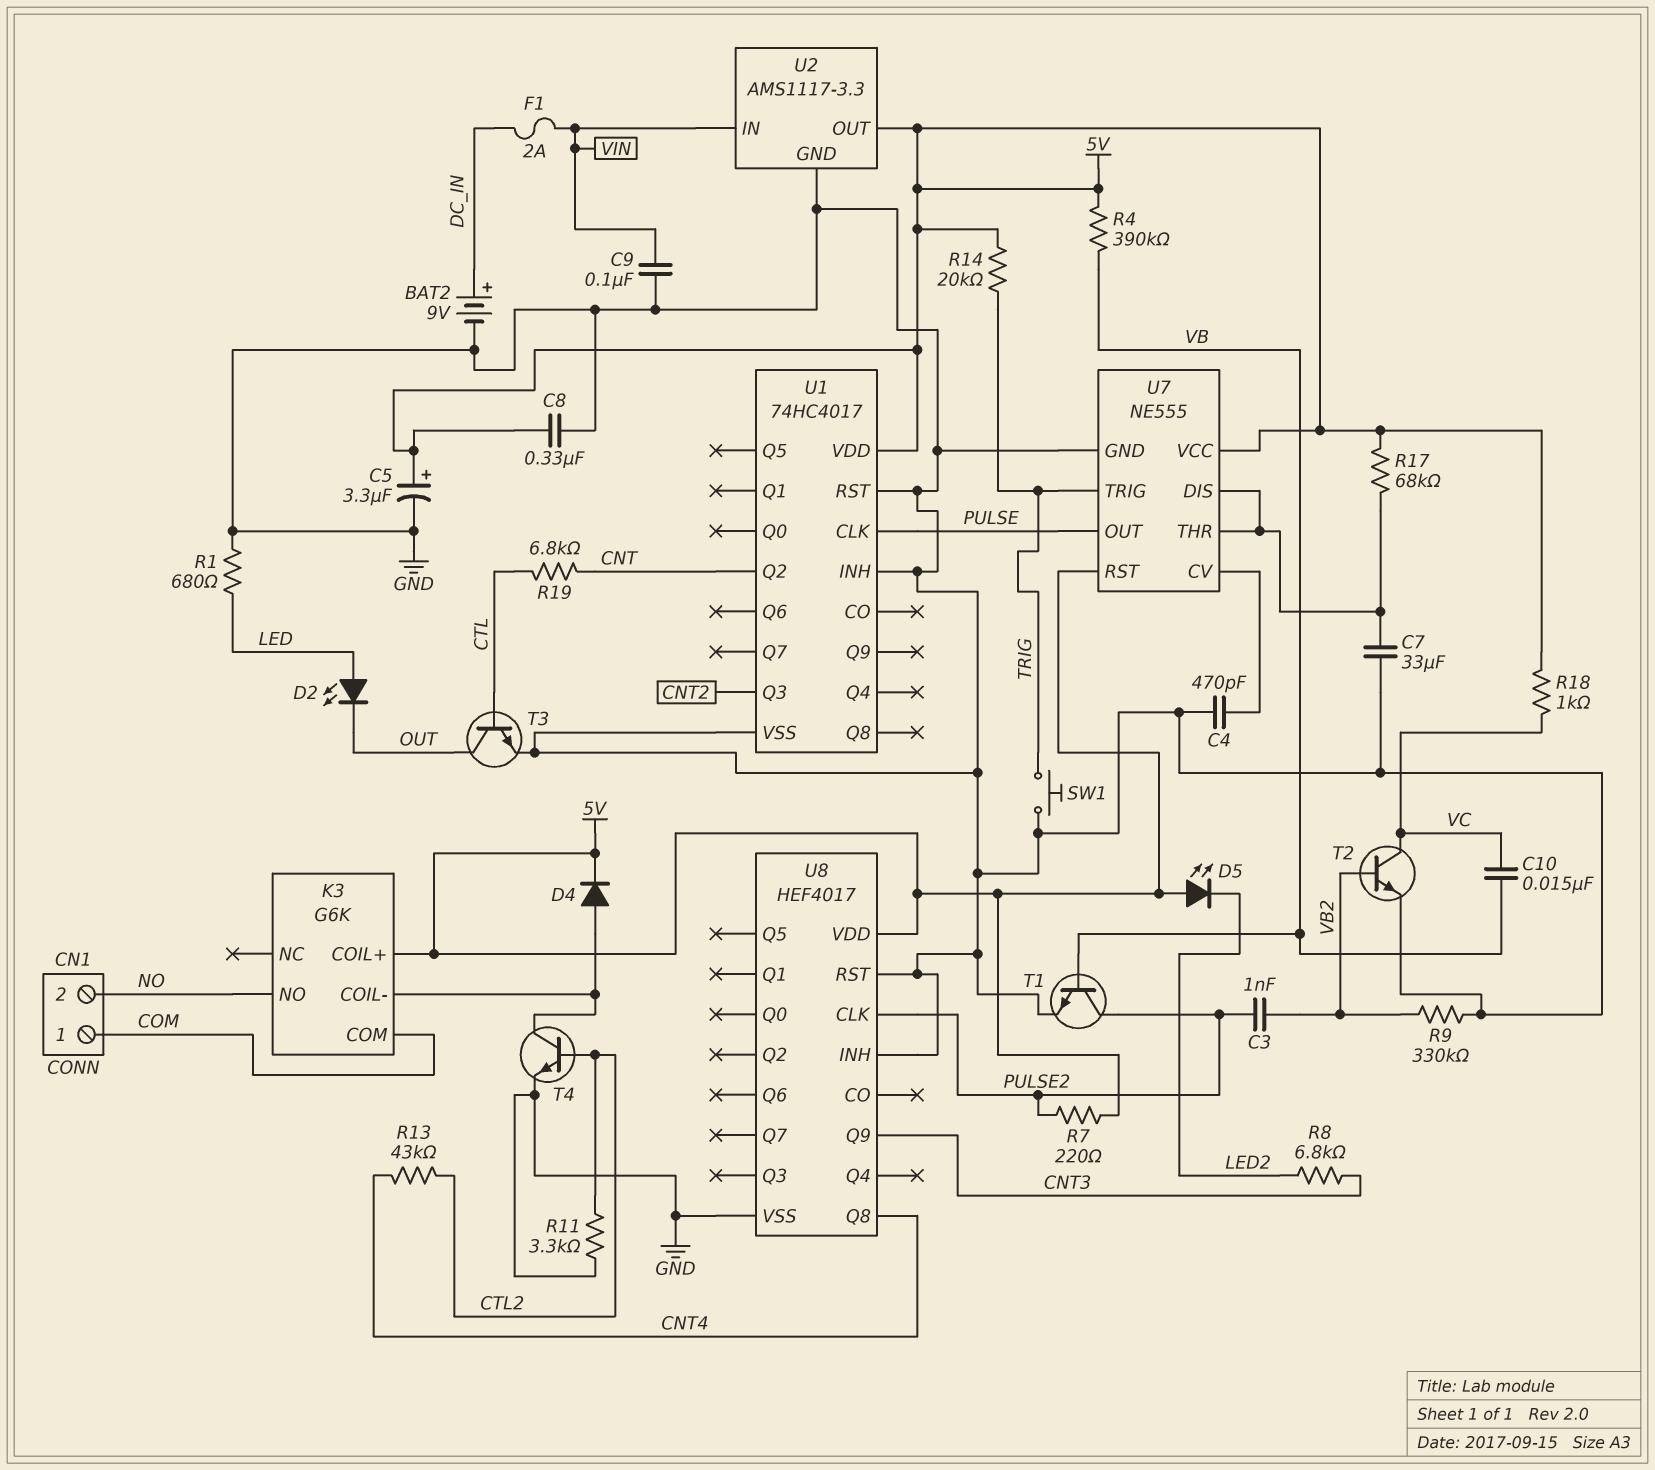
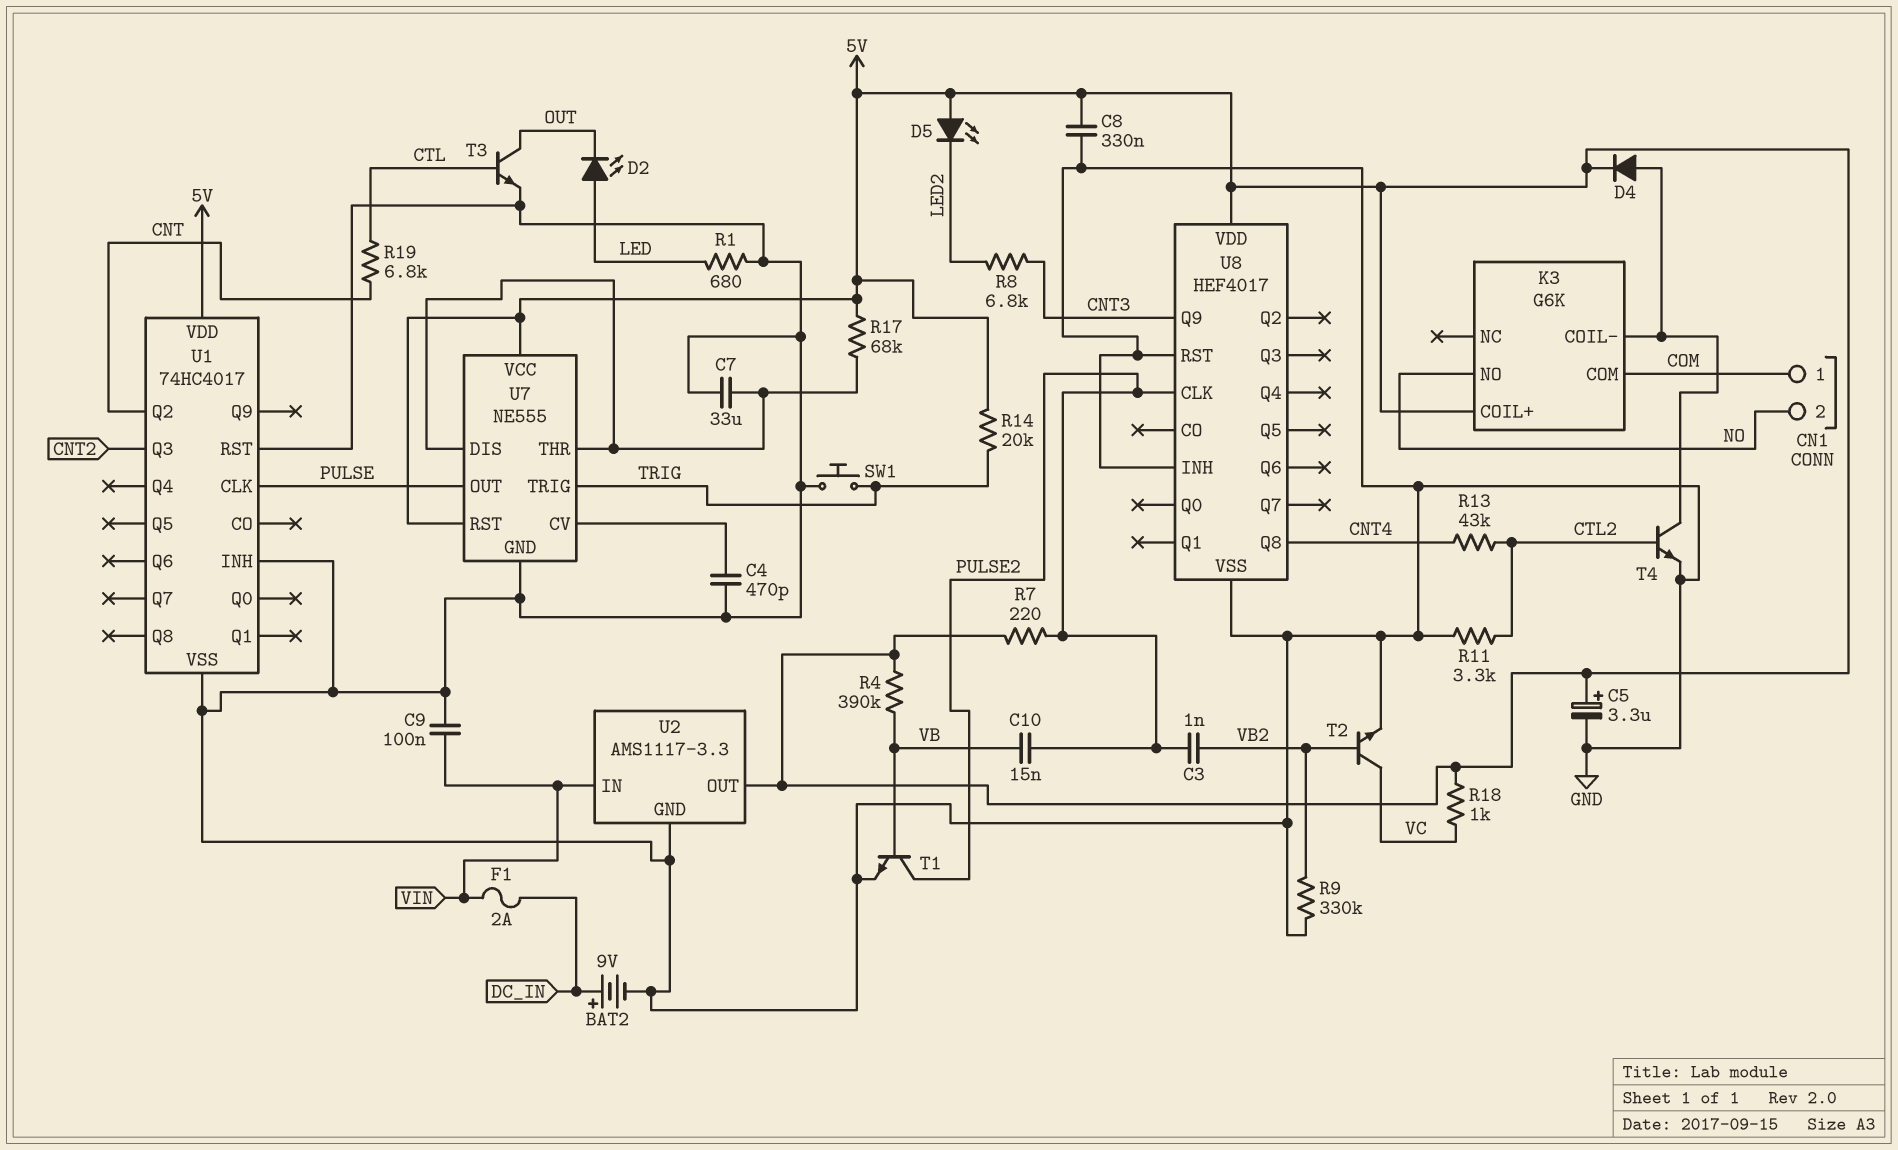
C10: 15nF (VB, VC) -> 15nF (PULSE2, VB)

